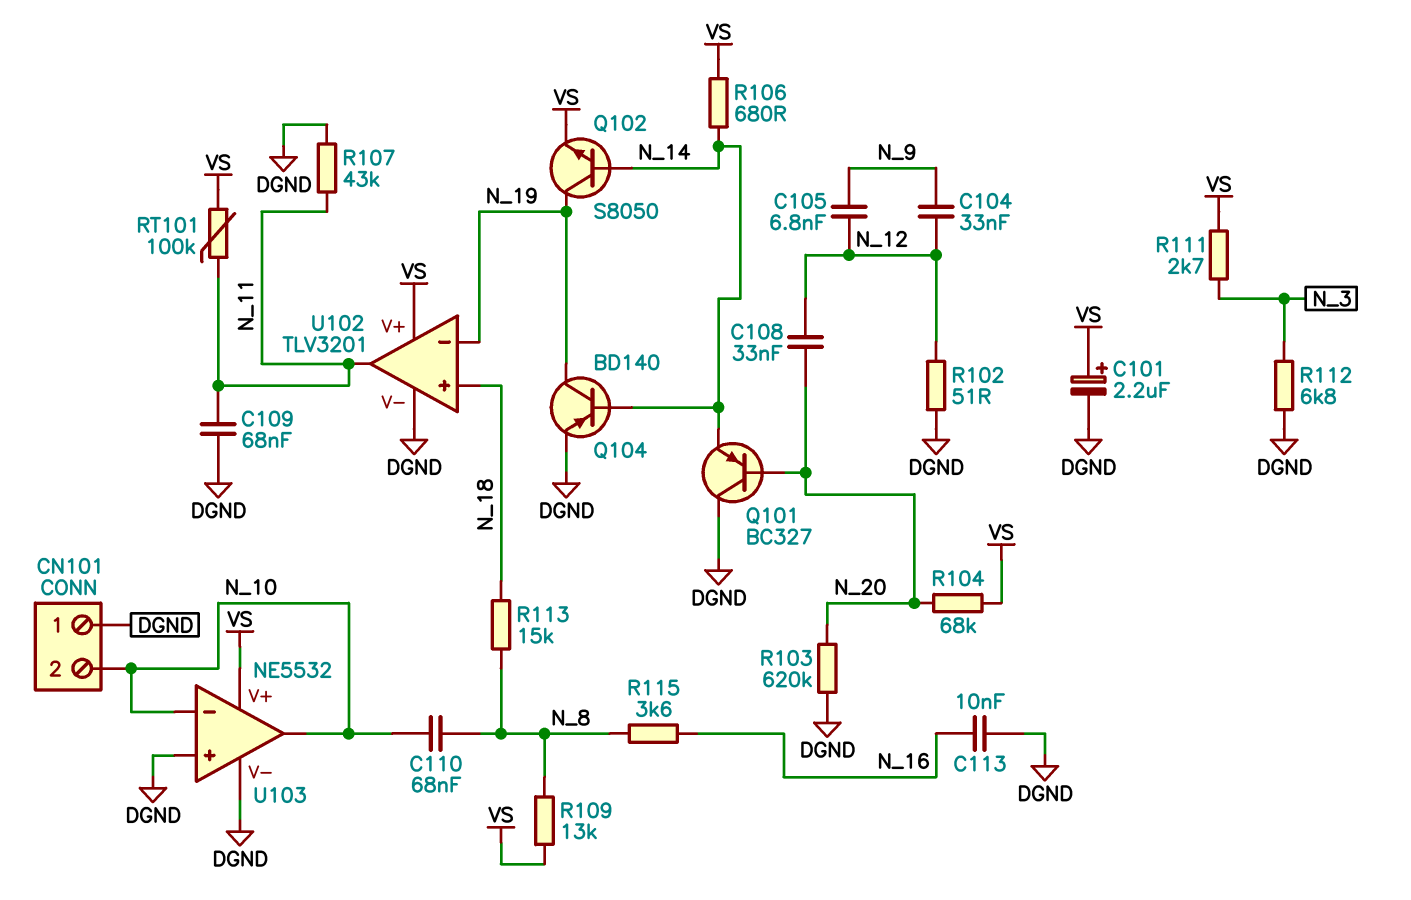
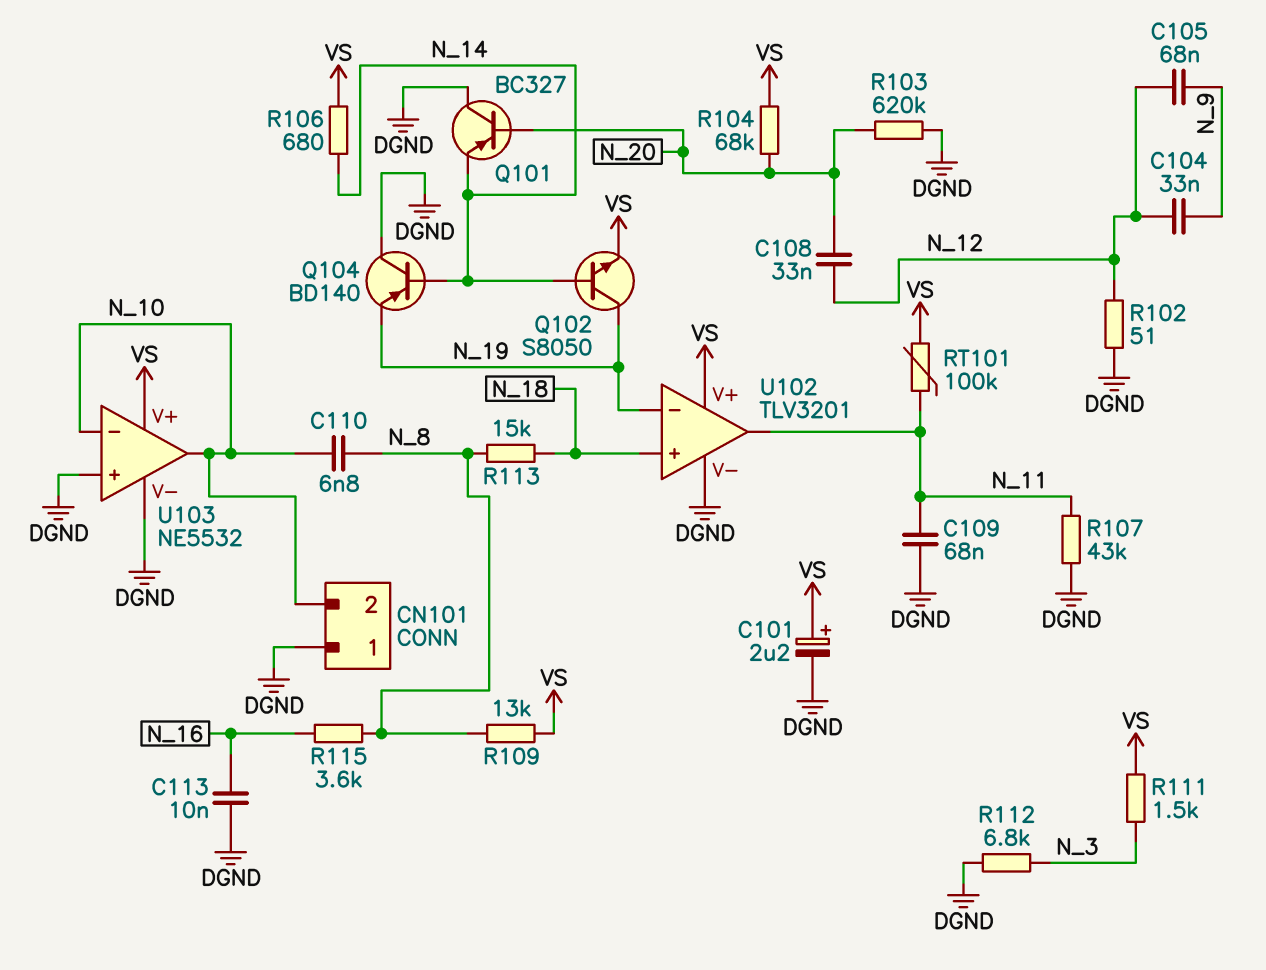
C105: 6.8nF (N_9, N_12) -> 68nF (N_9, N_12)
C110: 68nF (N_8, N_10) -> 6.8nF (N_8, N_10)
Q104: PNP BD140 (B N_14, C N_19, E DGND) -> PNP BD140 (B N_14, C DGND, E N_19)
R111: 2.7k (N_3, VS) -> 1.5k (N_3, VS)

